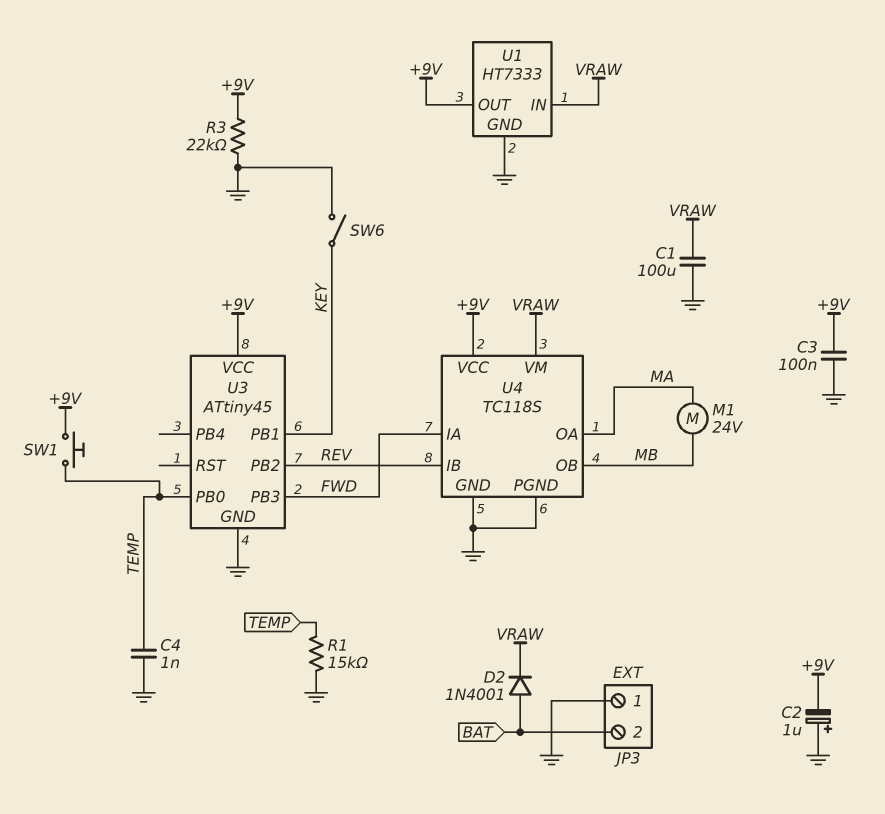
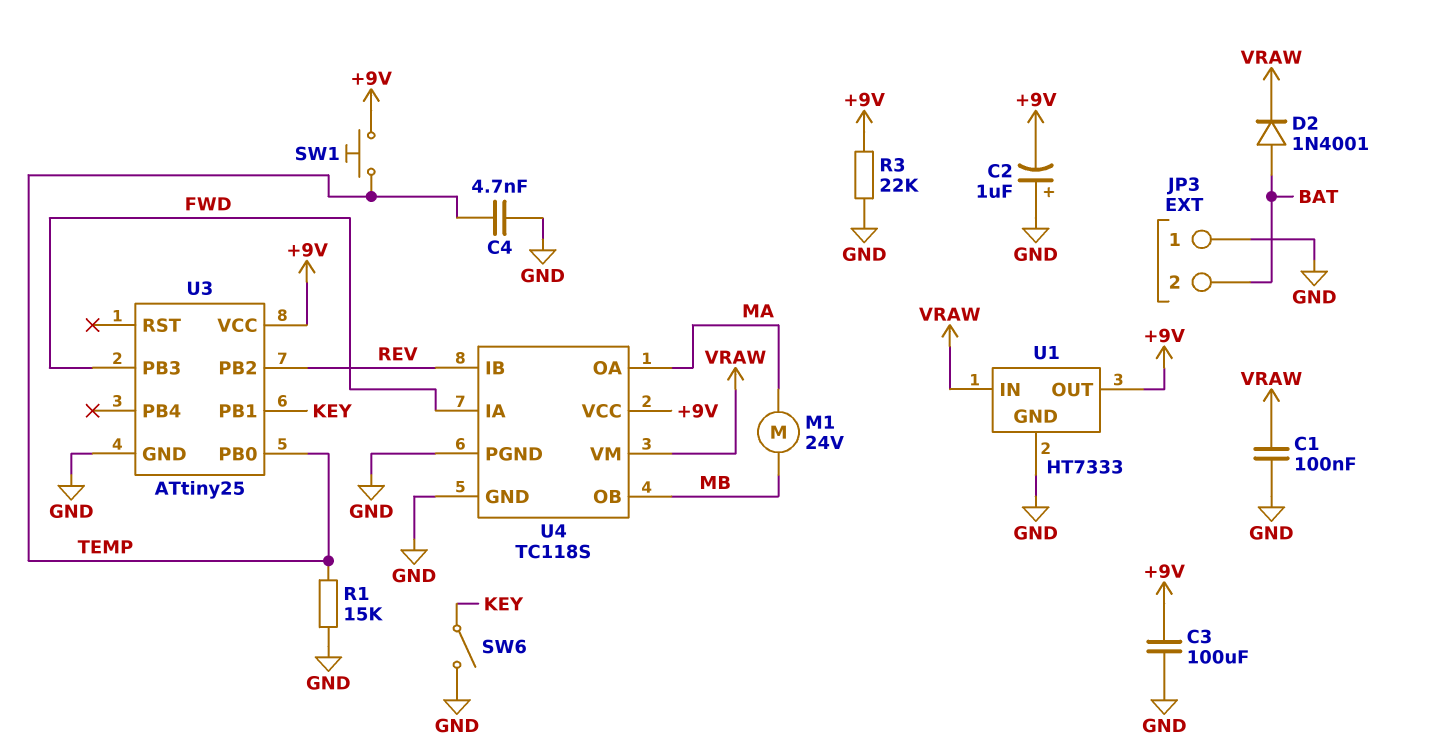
C1: 100uF (GND, VRAW) -> 100nF (GND, VRAW)
C3: 100nF (+9V, GND) -> 100uF (+9V, GND)
C4: 1nF (GND, TEMP) -> 4.7nF (GND, TEMP)
U3: ATtiny45 -> ATtiny25

